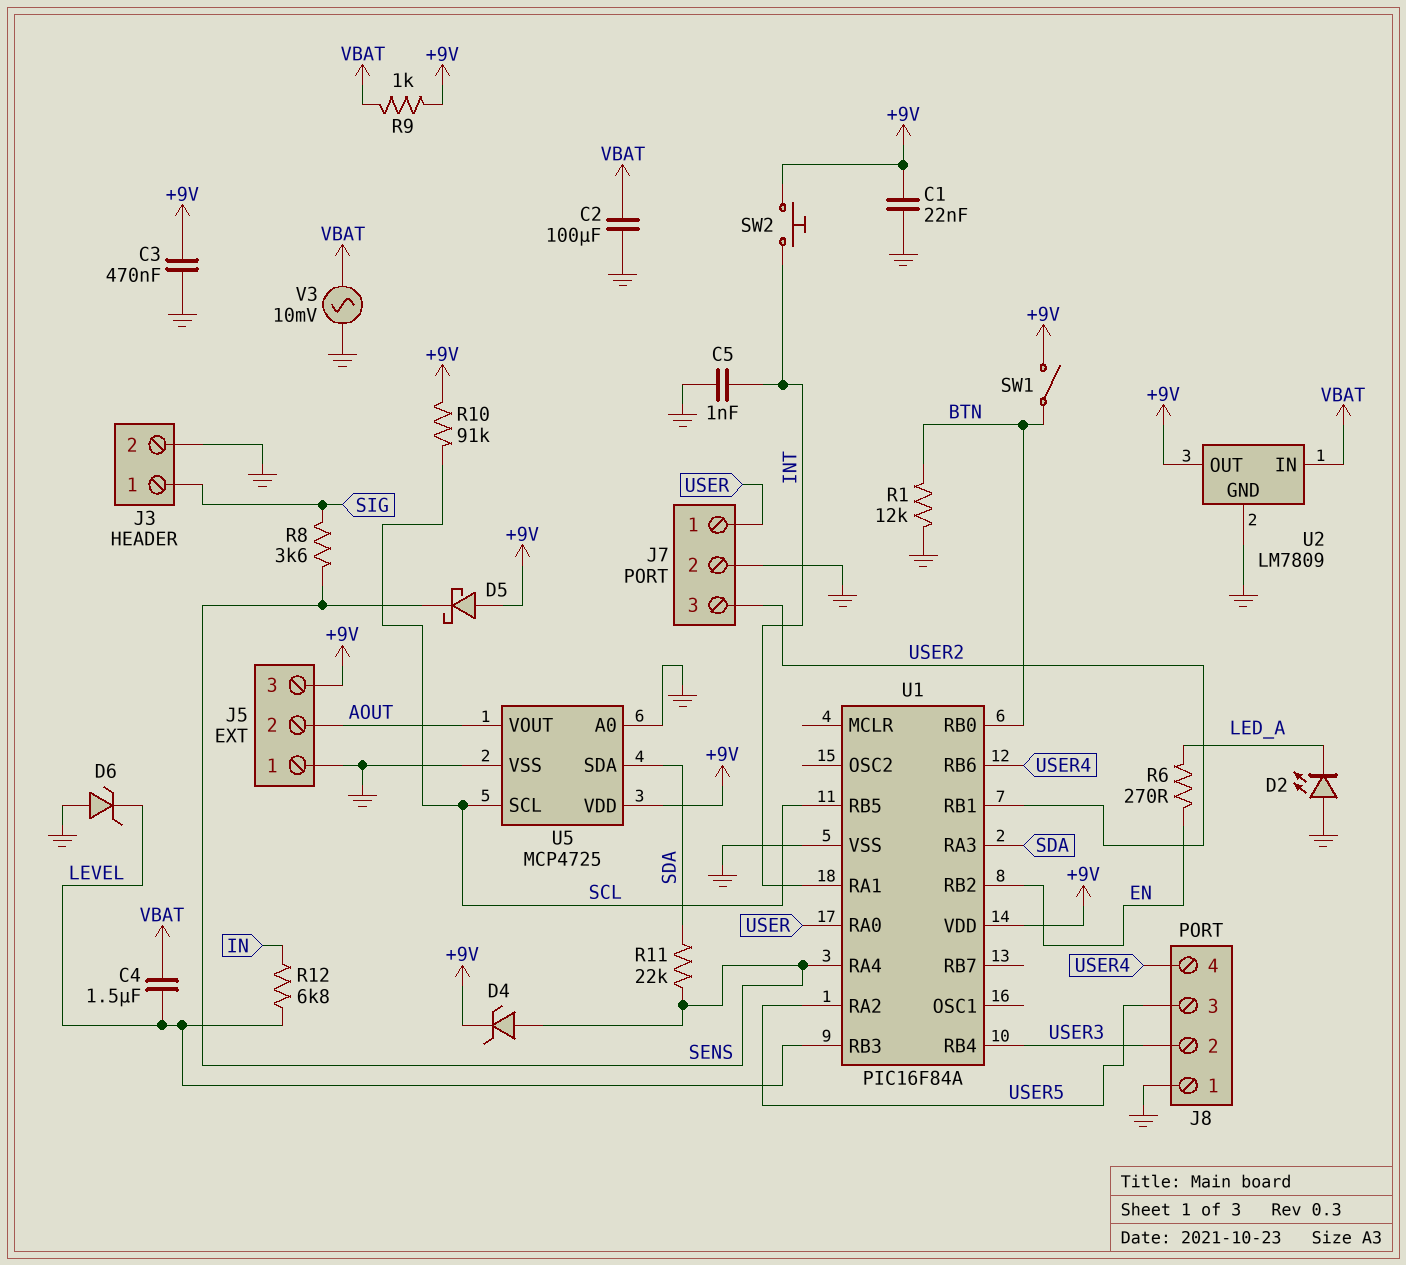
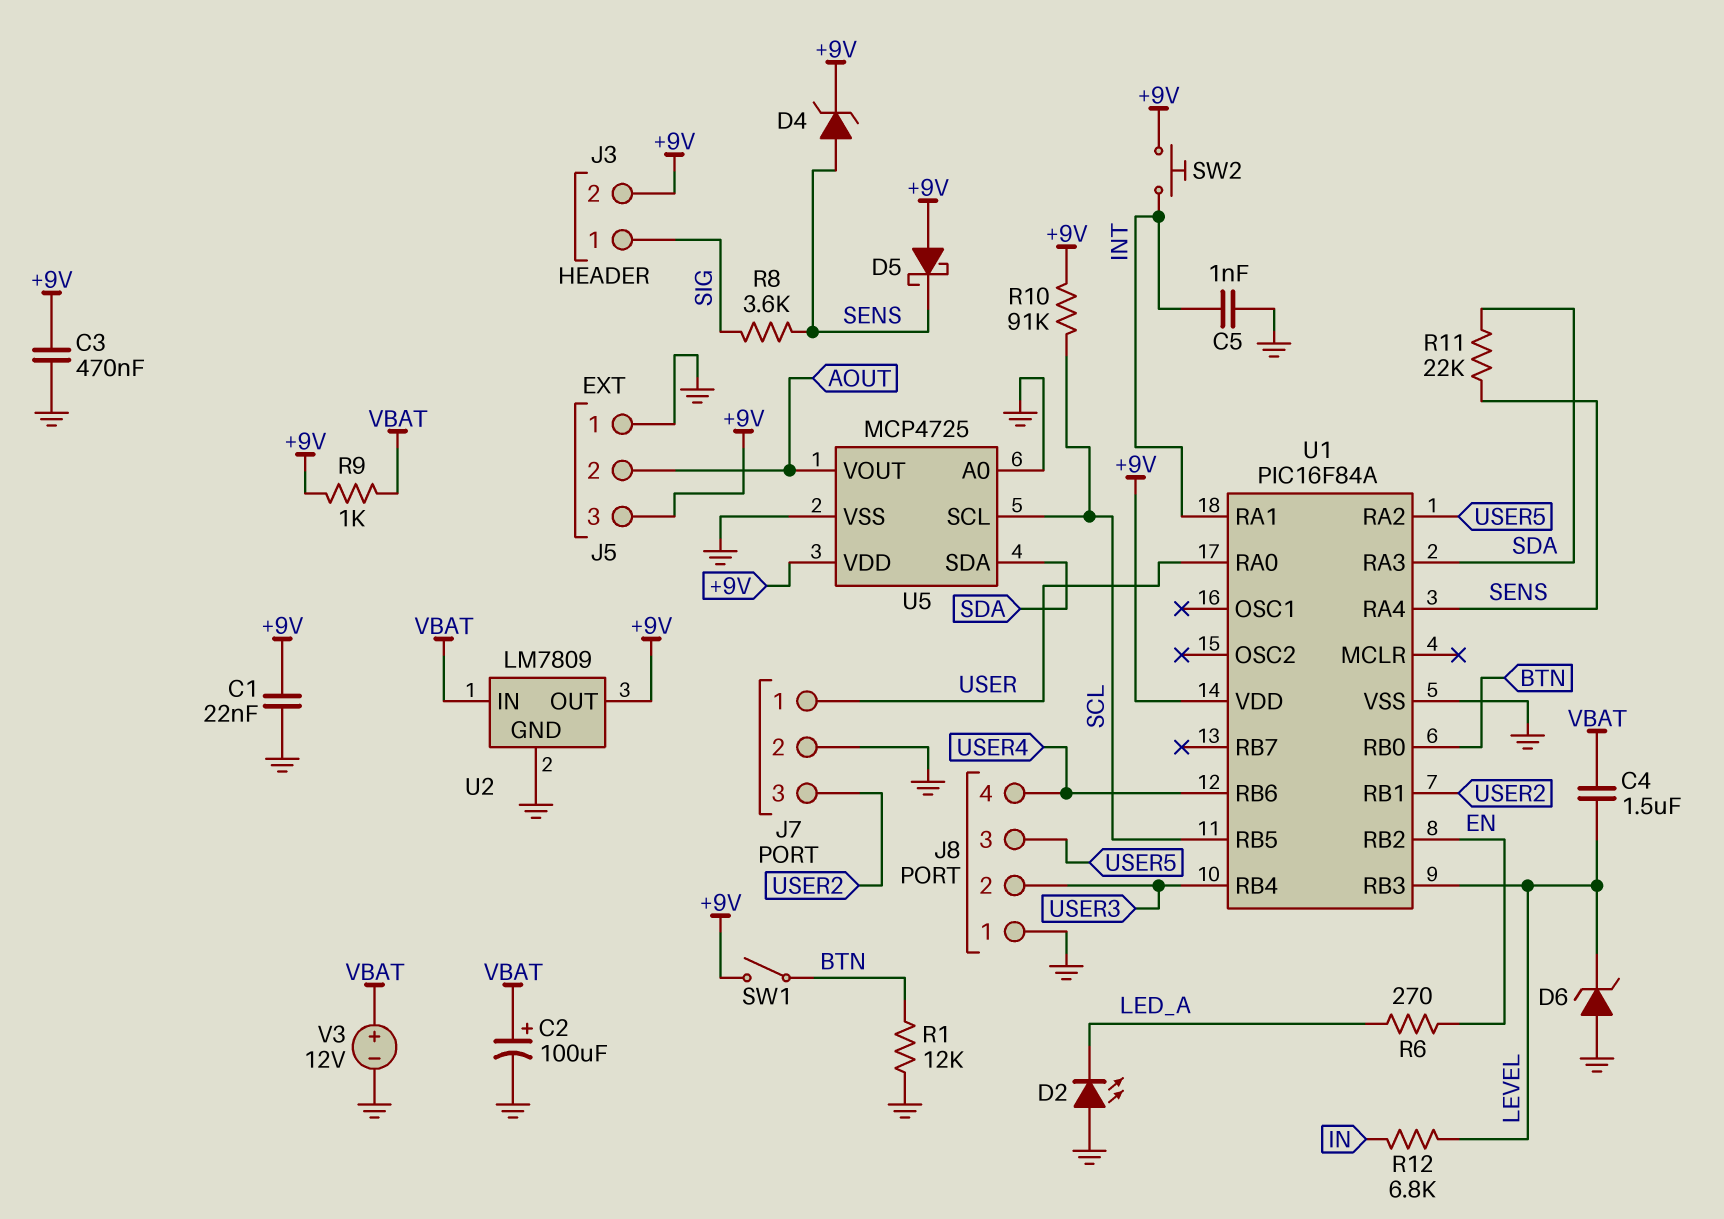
C2: 100uF (GND, VBAT) -> 100uF (plus VBAT, minus GND)
J3 pin 2: GND -> +9V
V3: AC 10mV (GND, VBAT) -> 12V (plus VBAT, minus GND)

